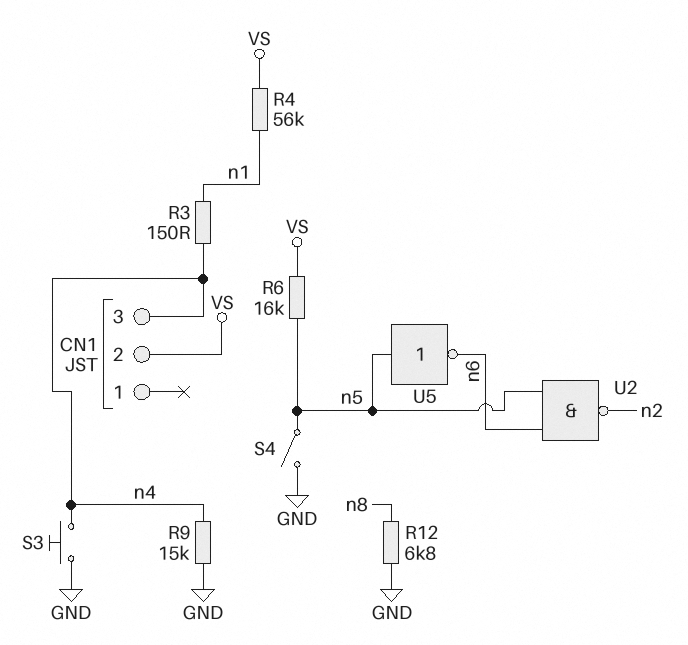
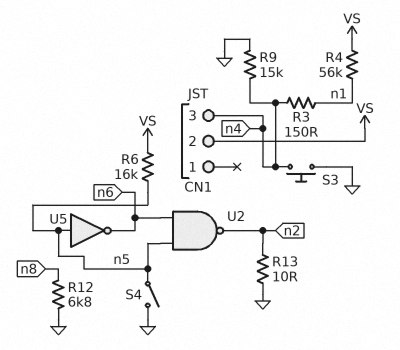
R13: none -> 10 (GND, n2)

